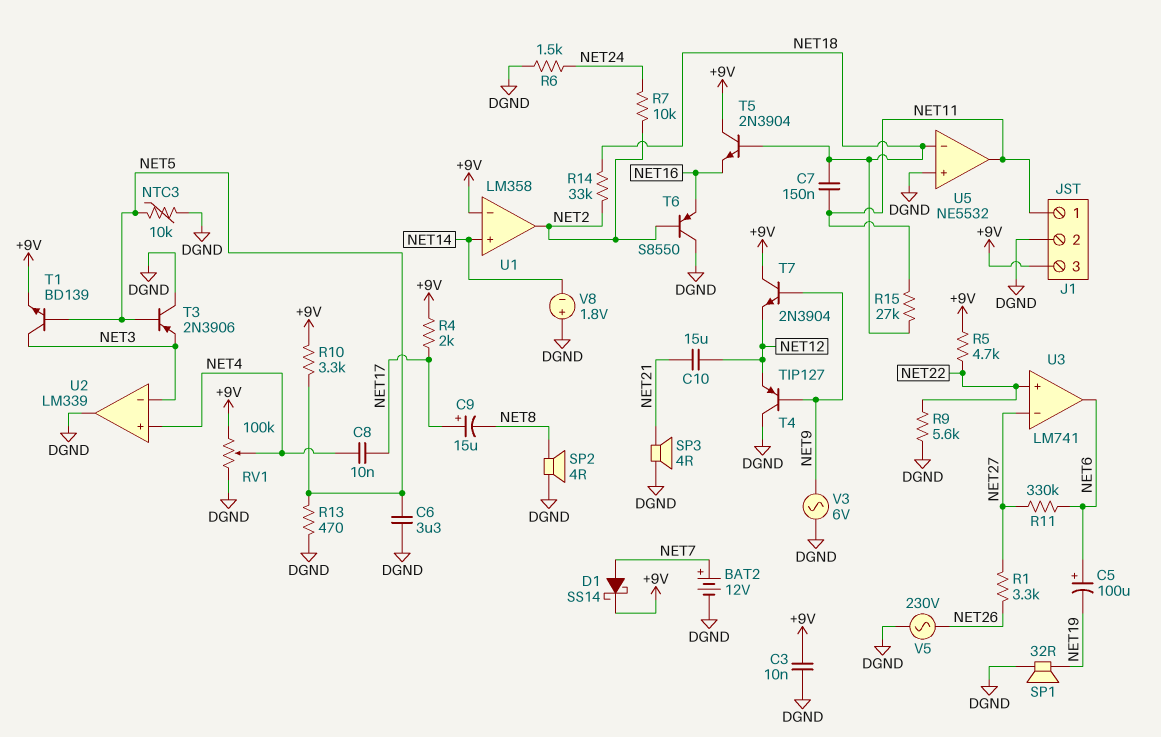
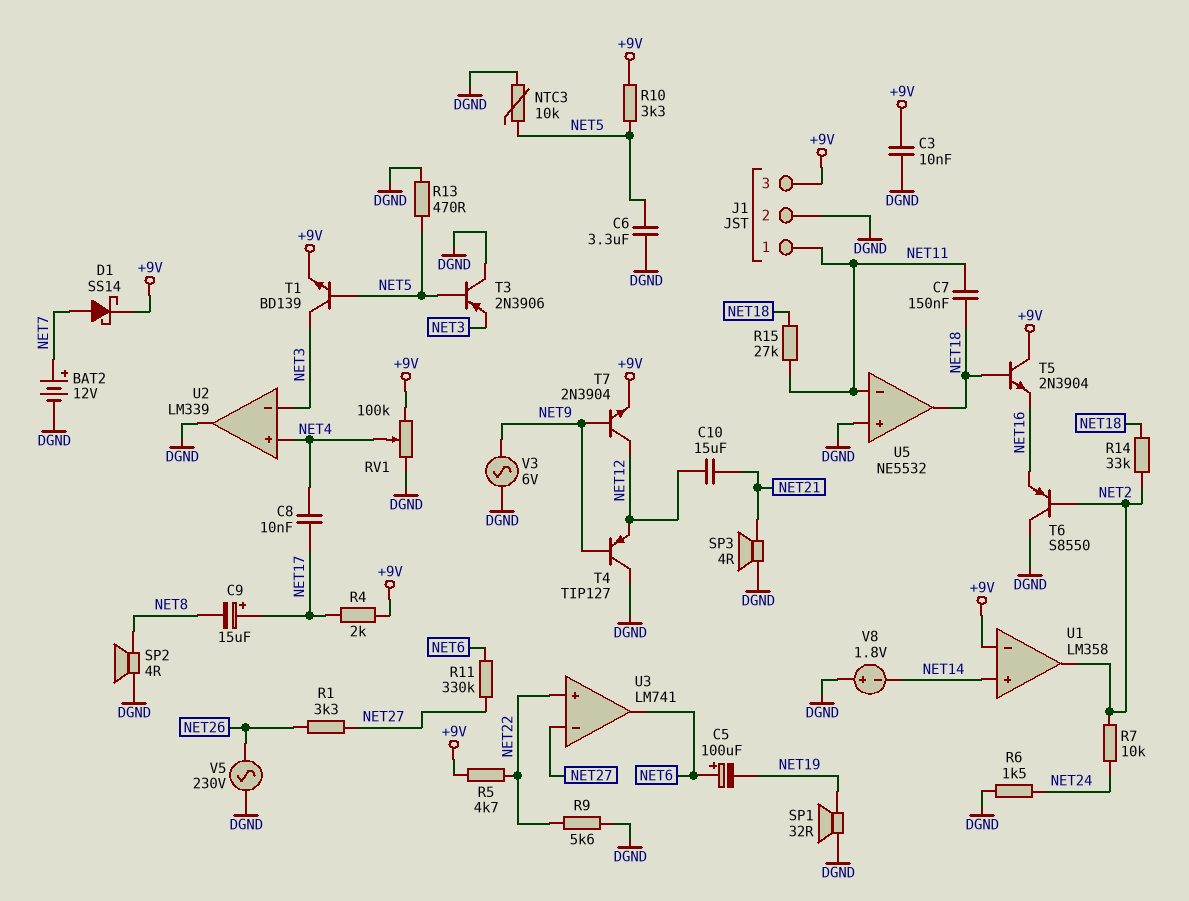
T7: NPN 2N3904 (B NET9, C +9V, E NET12) -> NPN 2N3904 (B NET9, C NET12, E +9V)
U5 pin in-: NET18 -> NET11
U5 pin out: NET11 -> NET18

